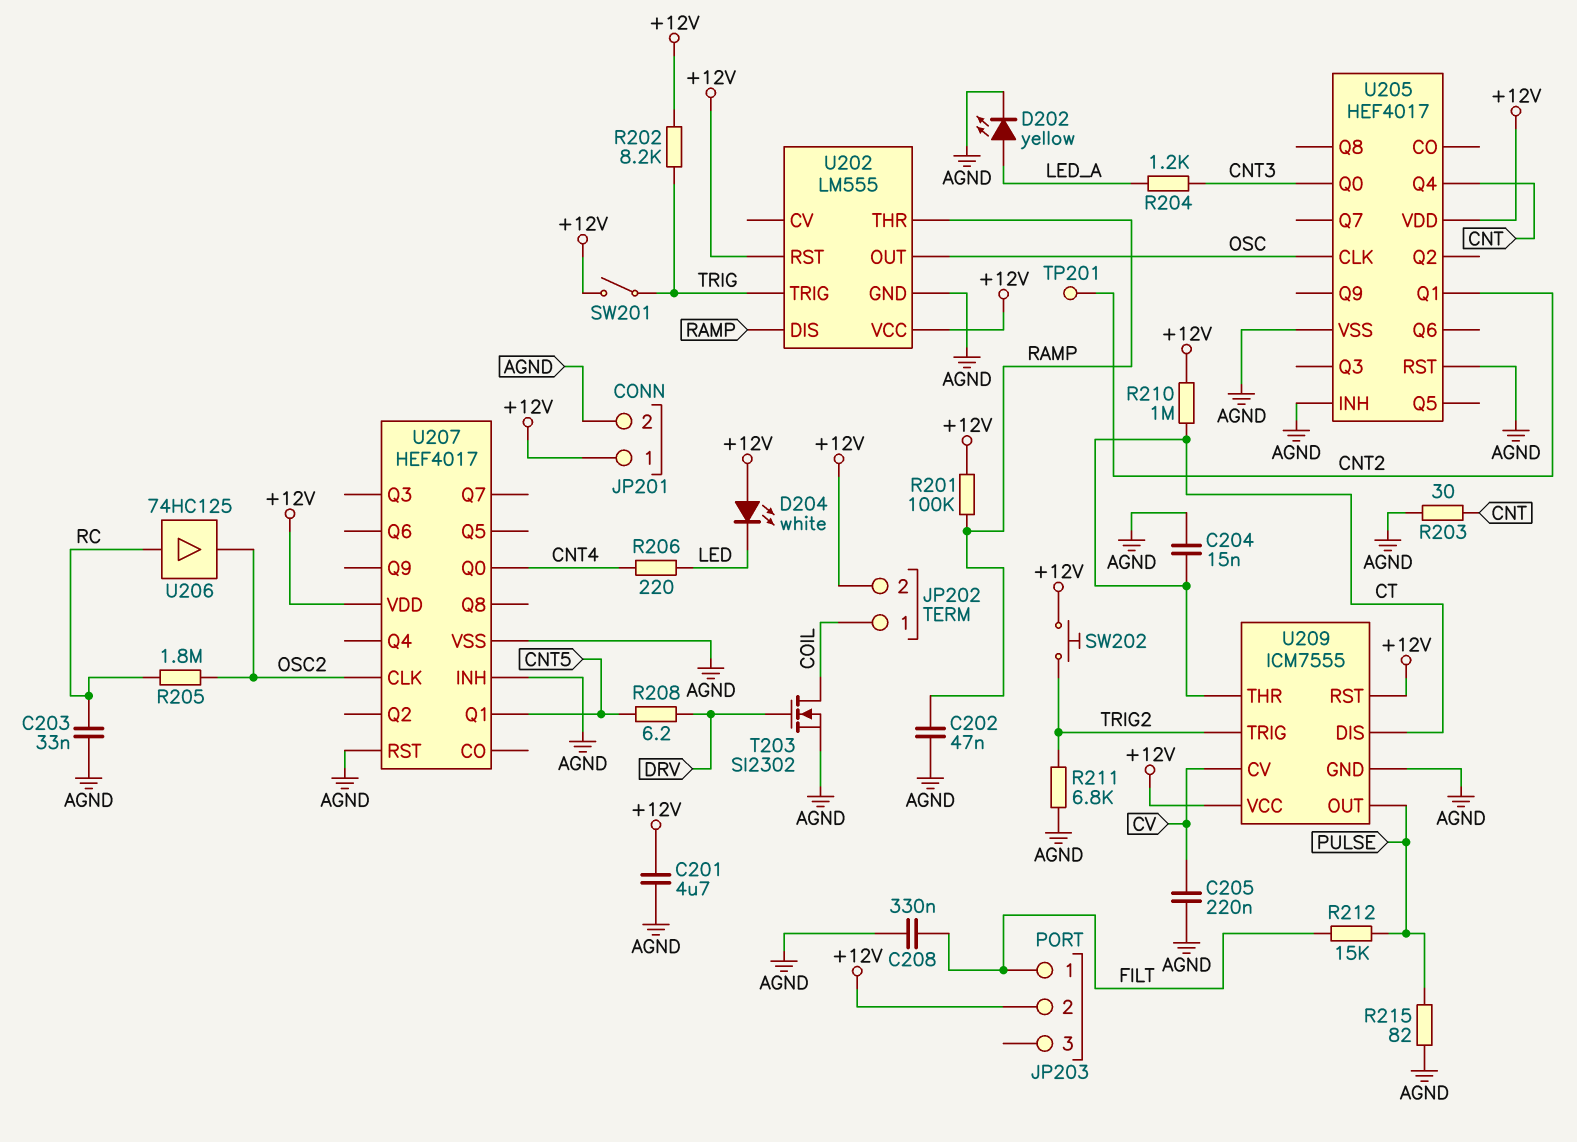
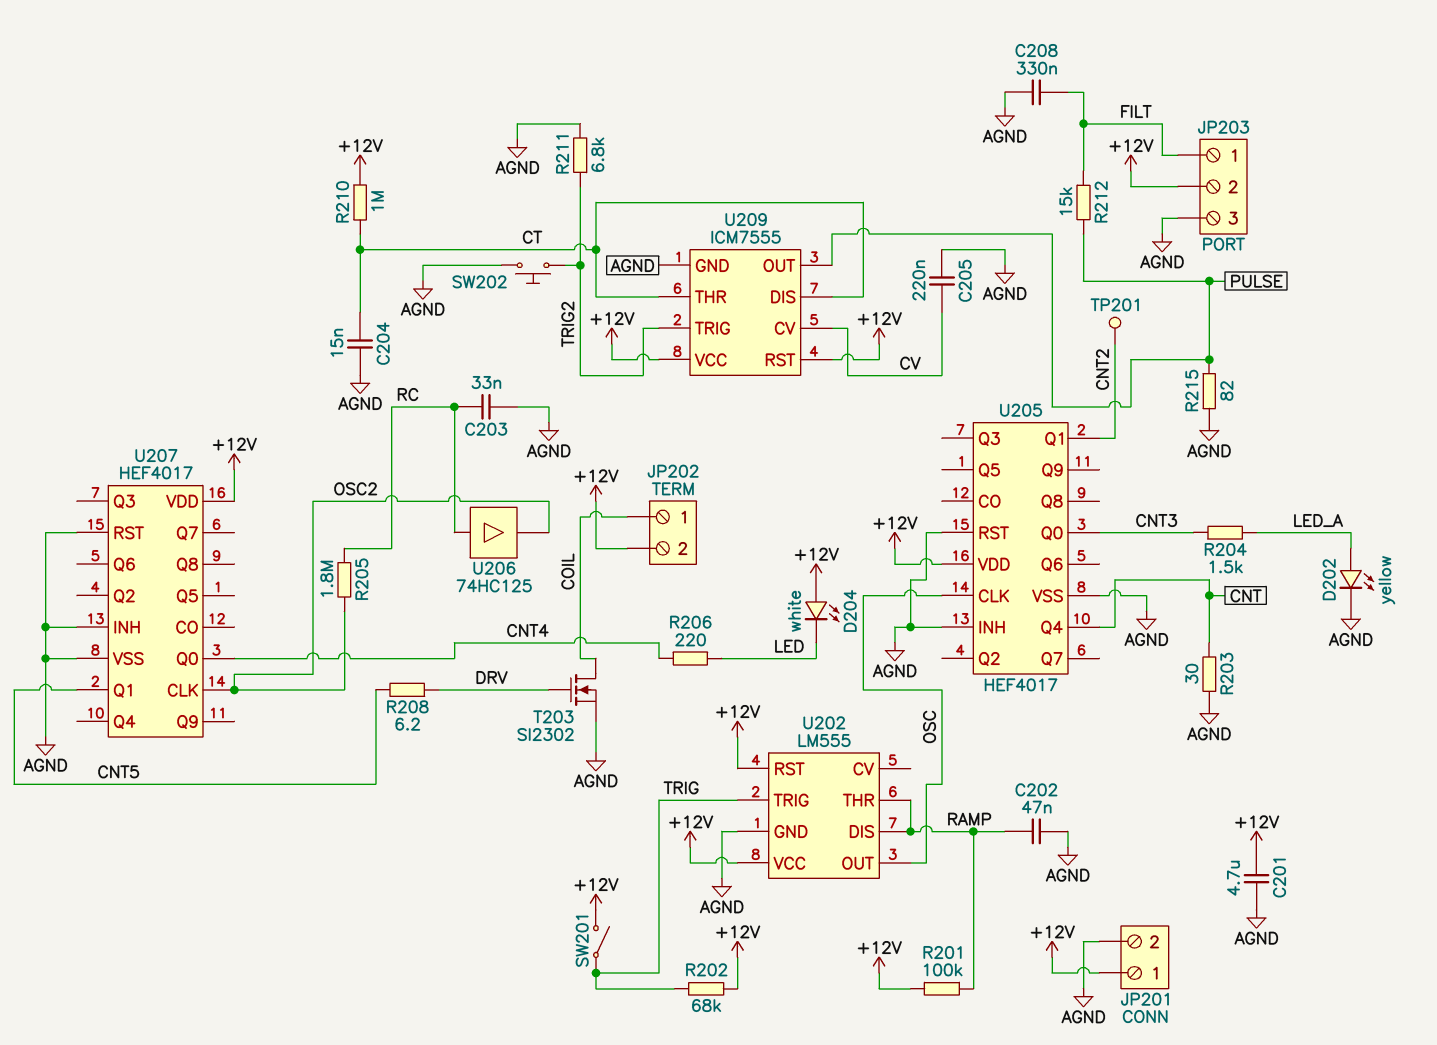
JP203 pin 3: none -> AGND
R202: 8.2k (+12V, TRIG) -> 68k (+12V, TRIG)
R204: 1.2k (CNT3, LED_A) -> 1.5k (CNT3, LED_A)
SW202: button (+12V, TRIG2) -> button (AGND, TRIG2)

